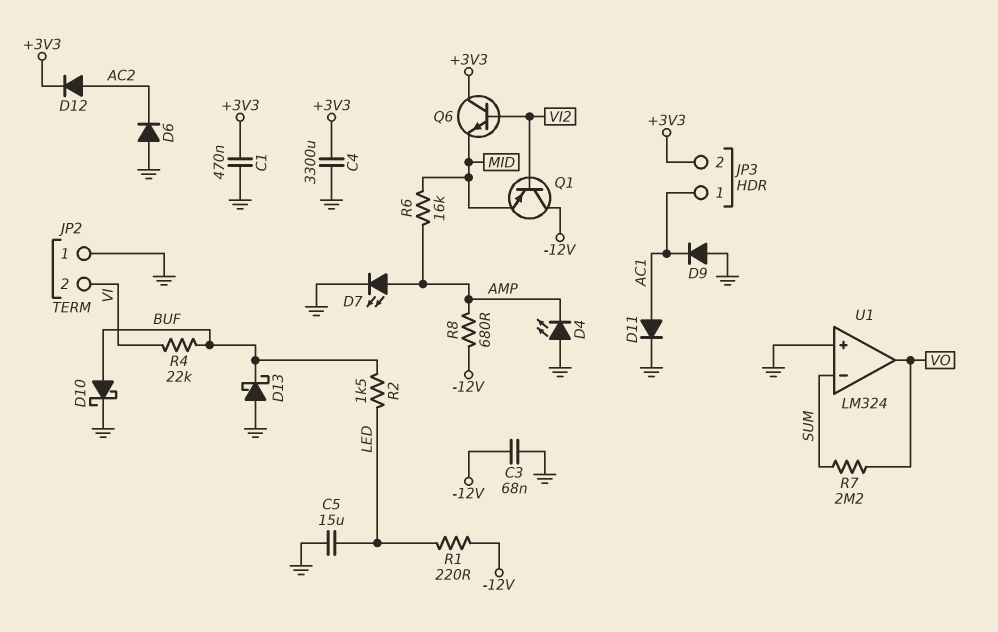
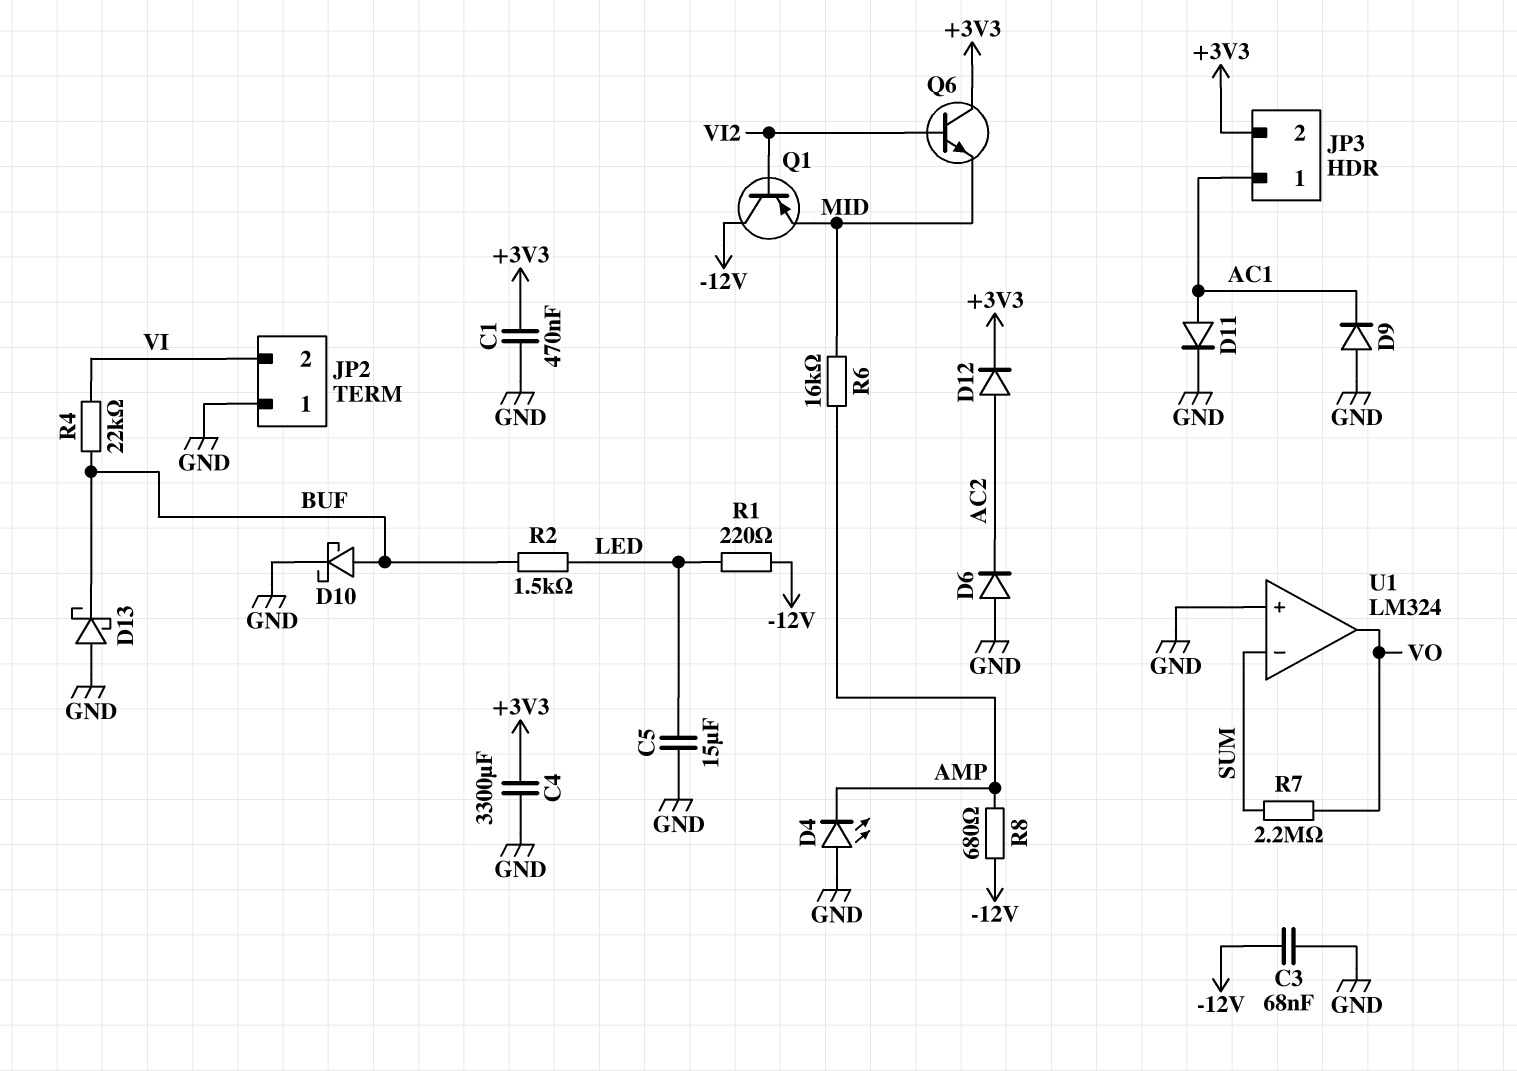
D7: LED (A AMP, K GND) -> none

